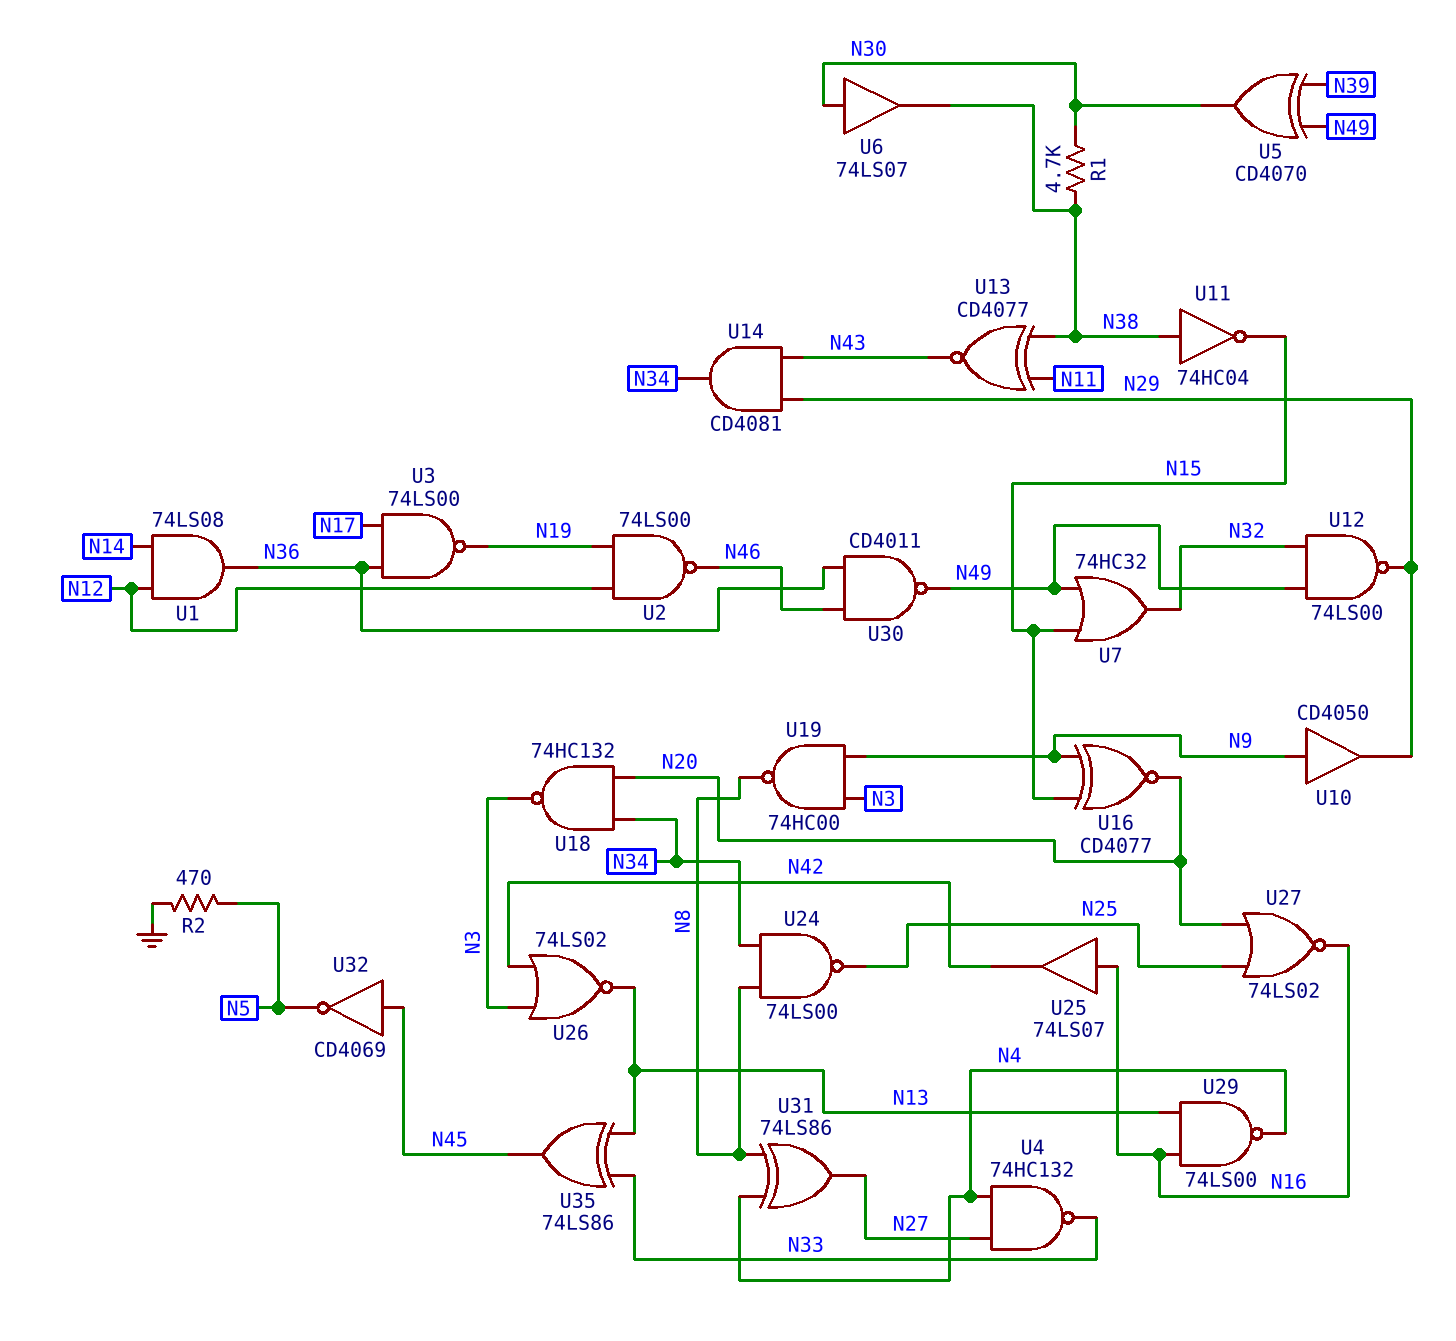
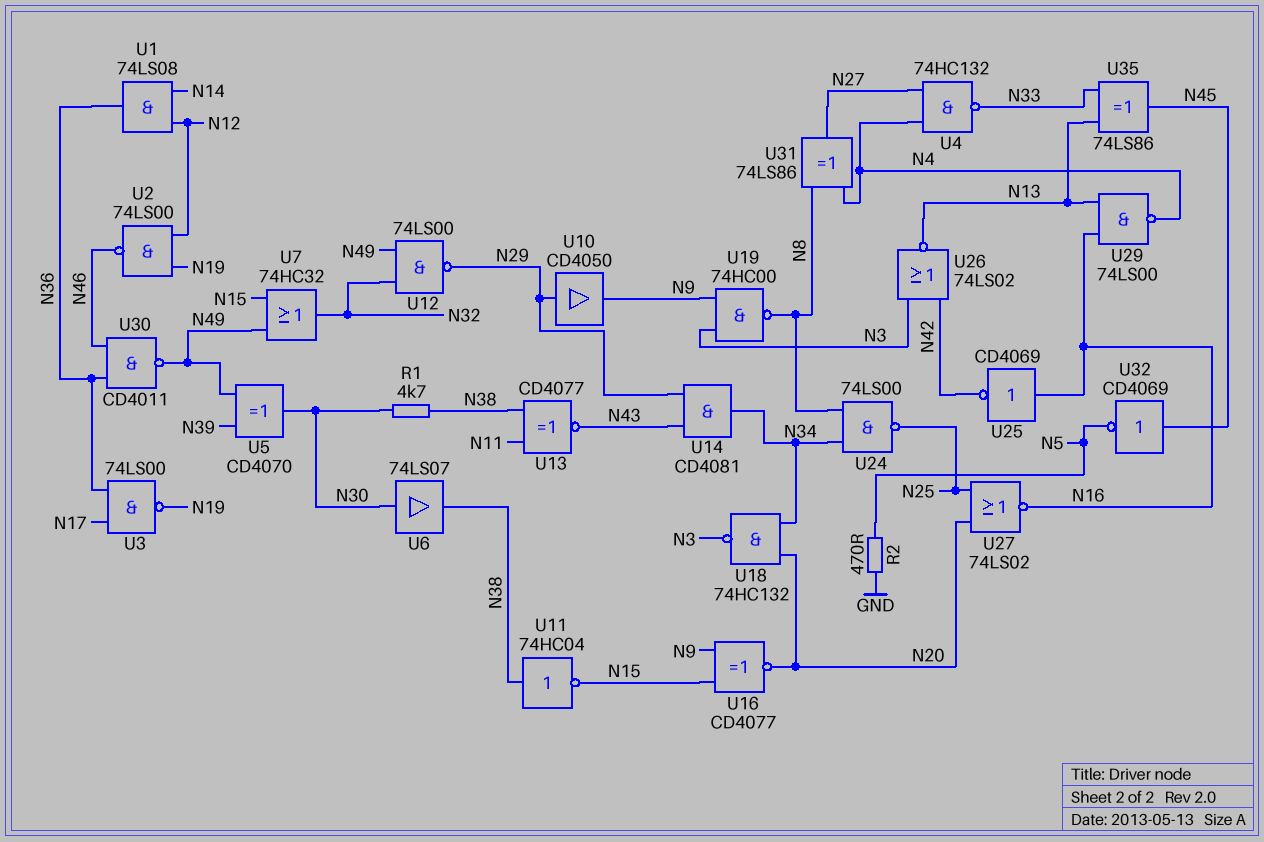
U10: buffer CD4050 (in N9, out N29) -> buffer CD4050 (in N29, out N9)
U25: buffer 74LS07 (in N16, out N42) -> NOT CD4069 (in N16, out N42)

